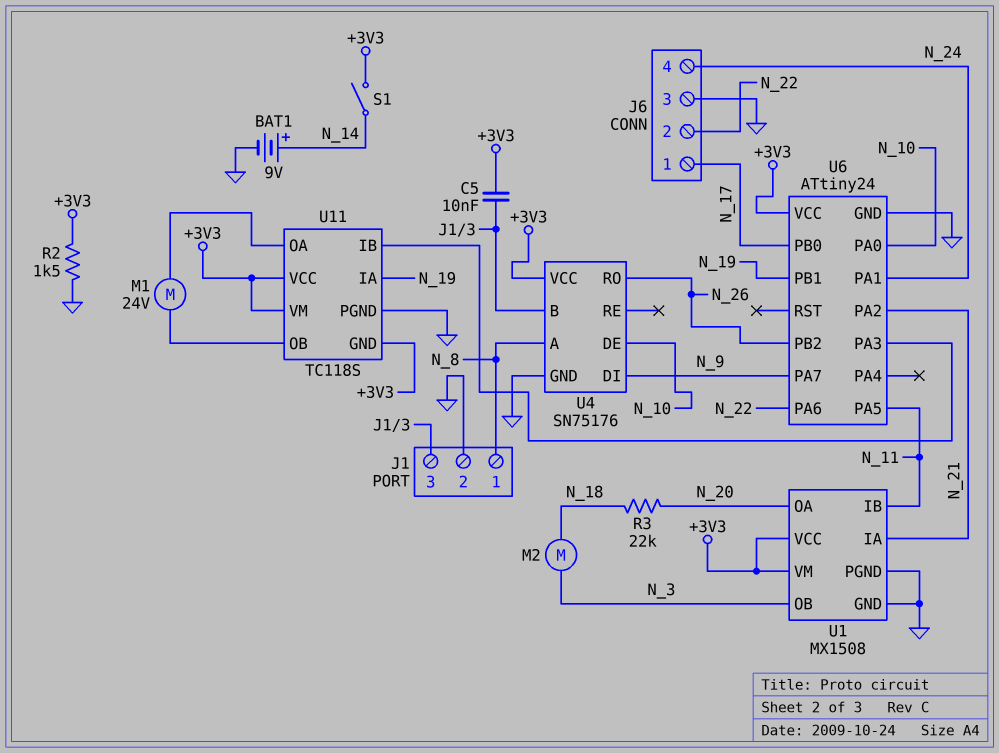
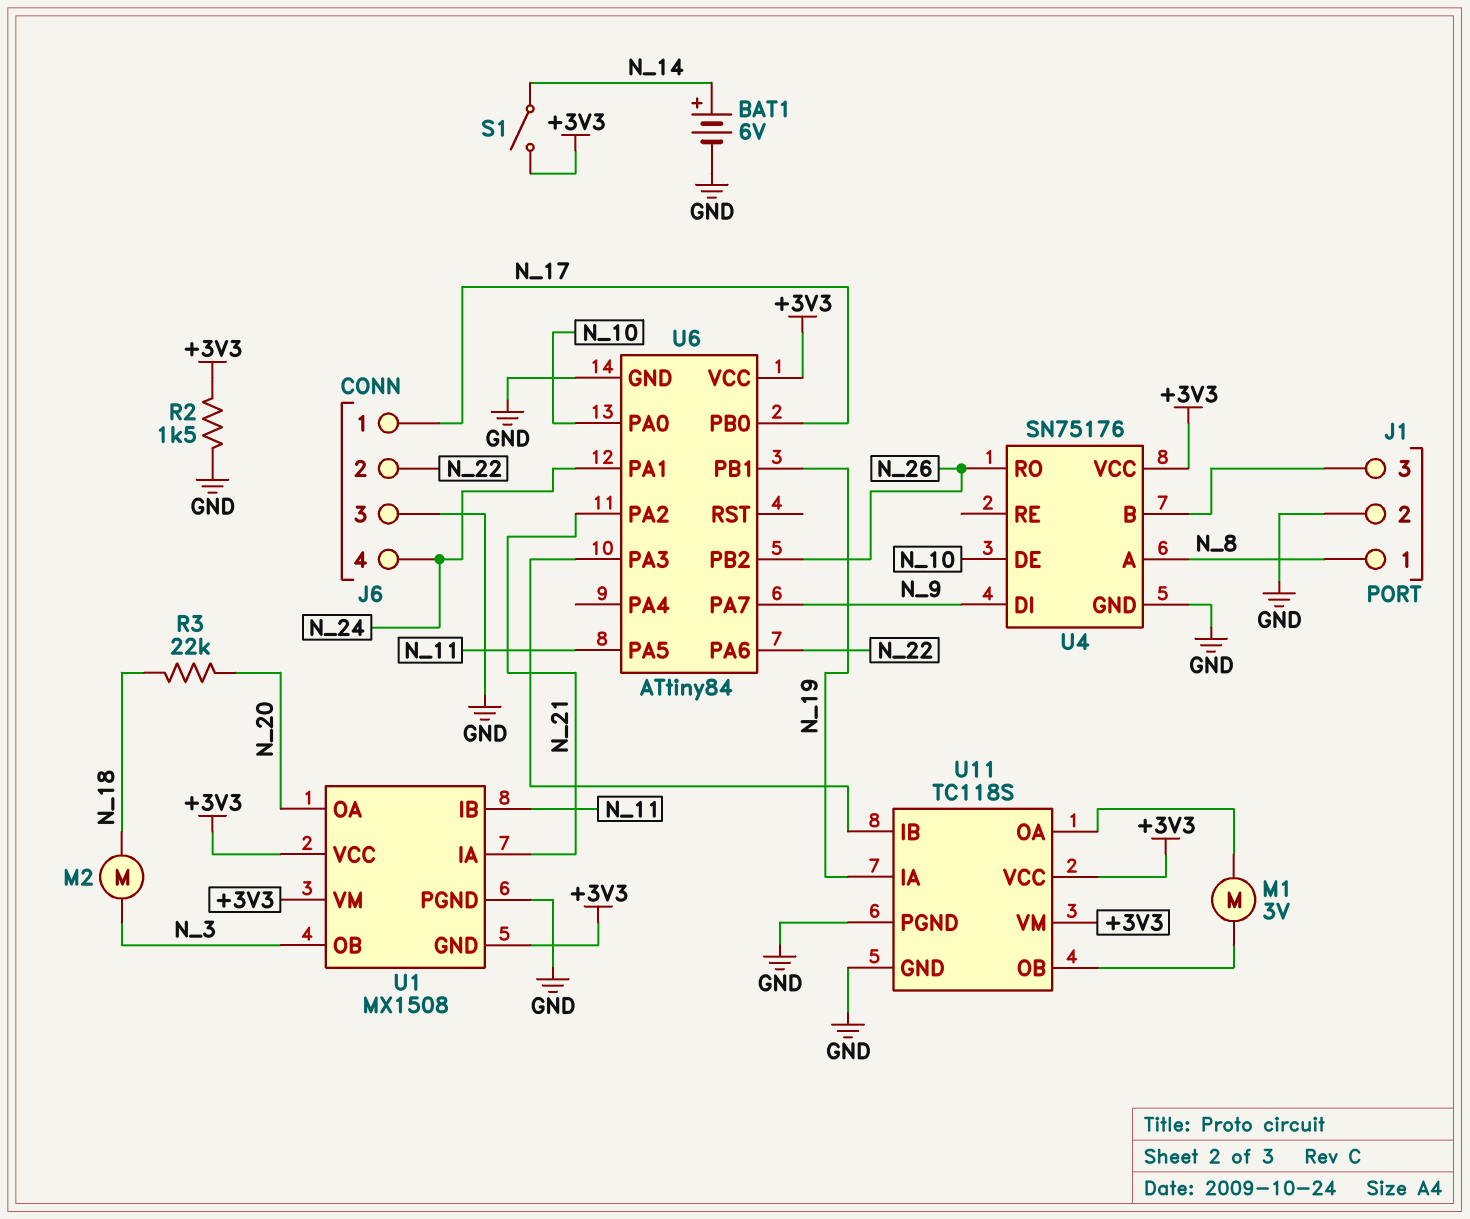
BAT1: 9V (plus N_14, minus GND) -> 6V (plus N_14, minus GND)
C5: 10nF (+3V3, J1/3) -> none
M1: motor 24V (U11/OA, U11/OB) -> motor 3V (U11/OA, U11/OB)
U1 pin GND: GND -> +3V3
U6: ATtiny24 -> ATtiny84
U11 pin GND: +3V3 -> GND

